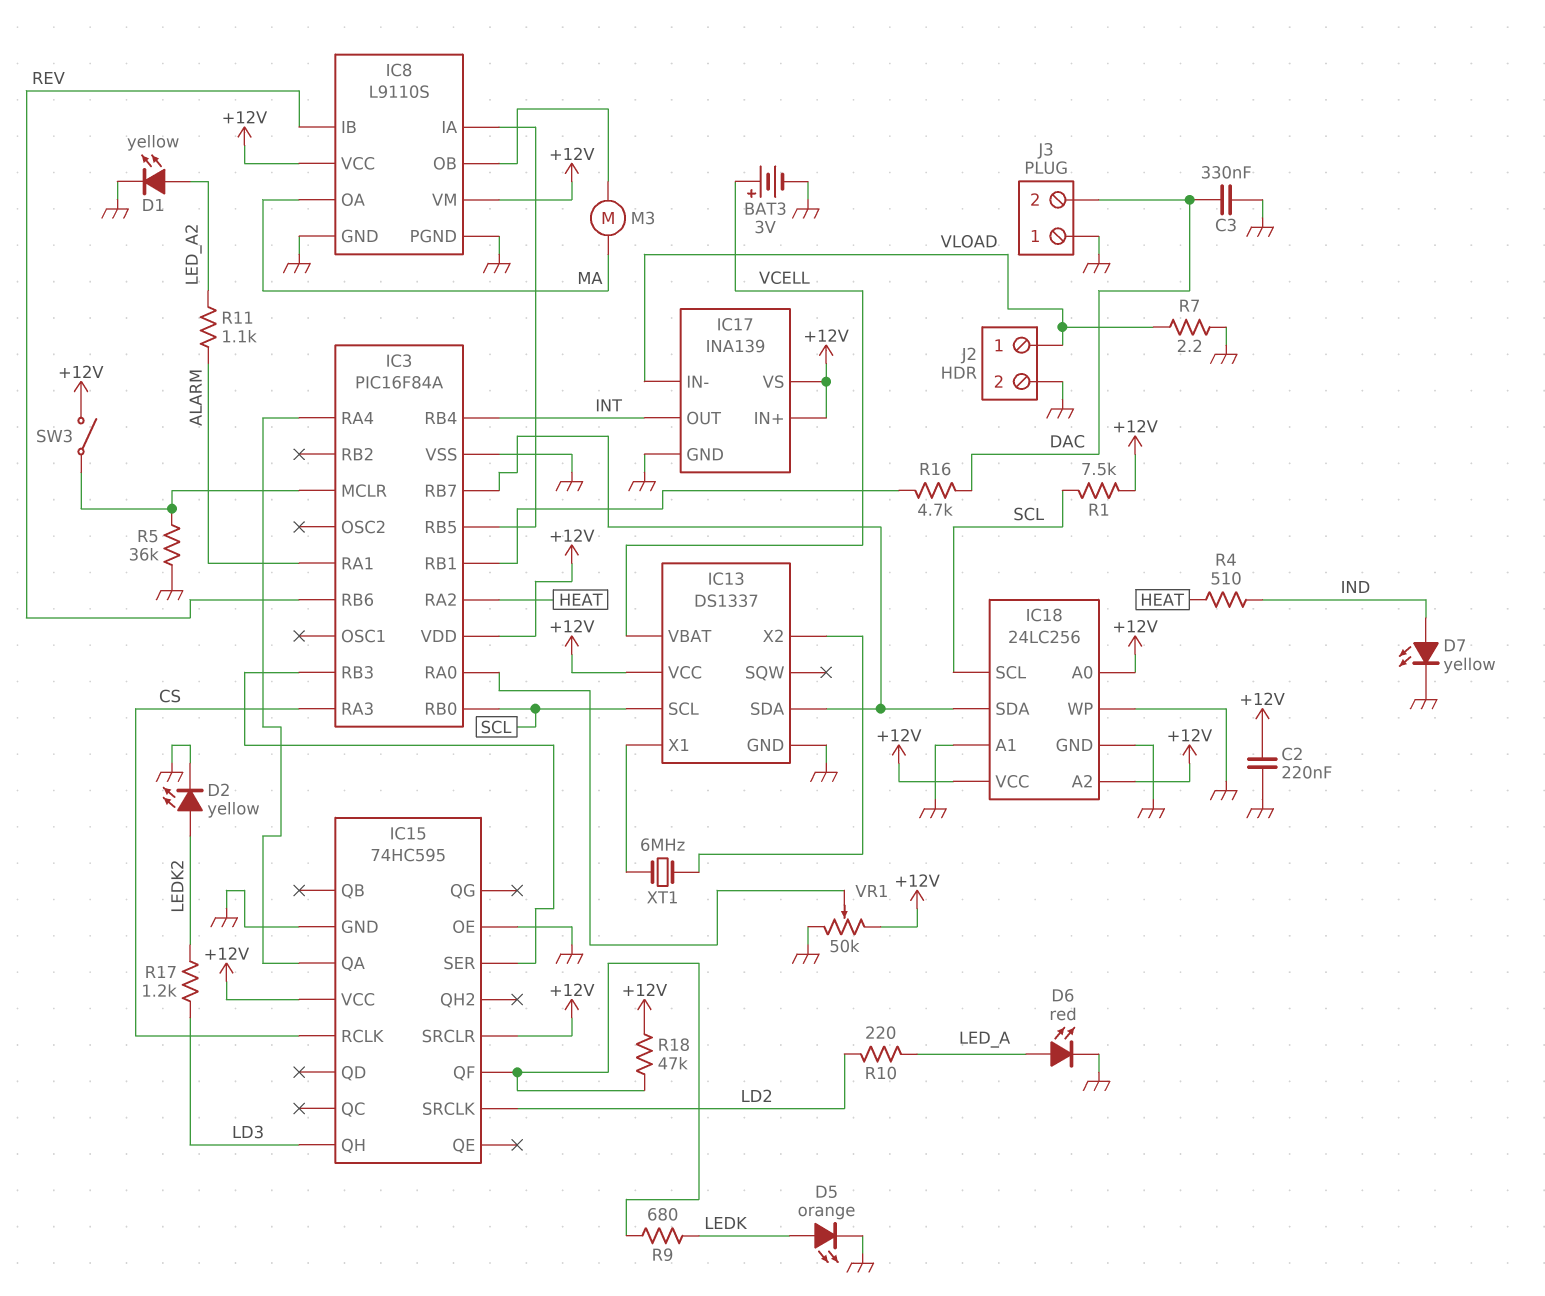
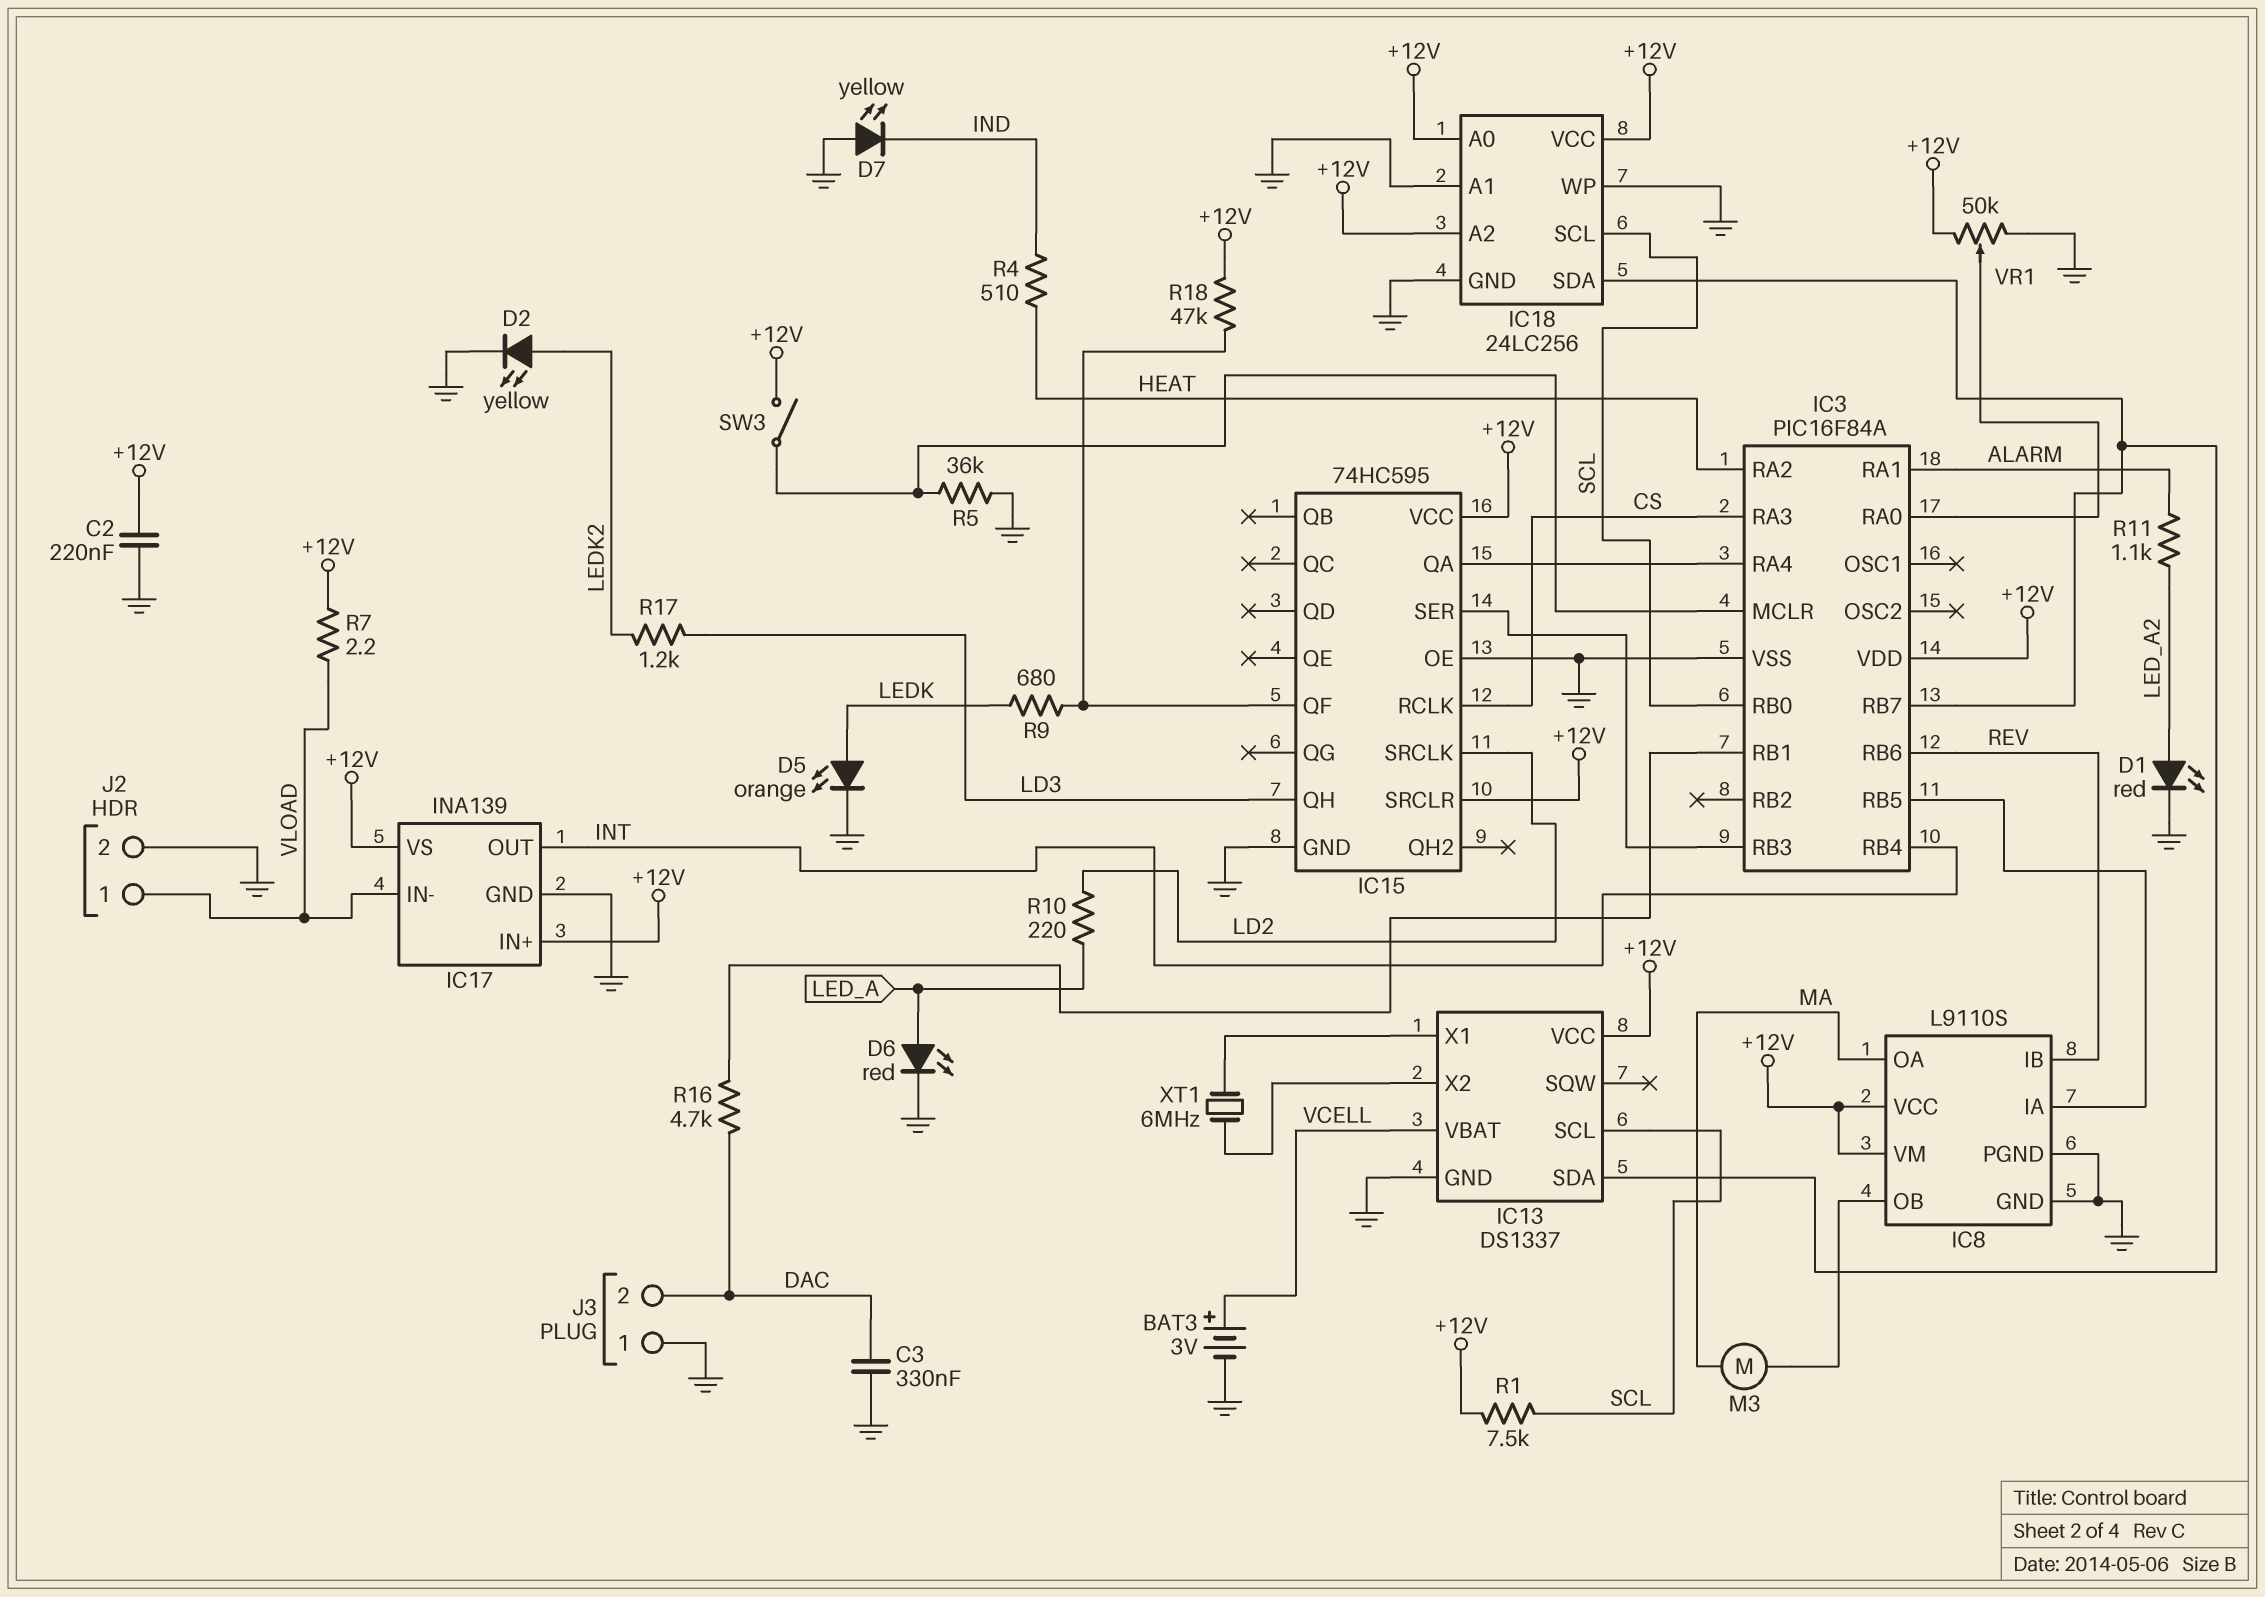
D1: LED yellow (A LED_A2, K GND) -> LED red (A LED_A2, K GND)
D7: LED yellow (A IND, K GND) -> LED yellow (A GND, K IND)
R7: 2.2 (GND, VLOAD) -> 2.2 (+12V, VLOAD)

